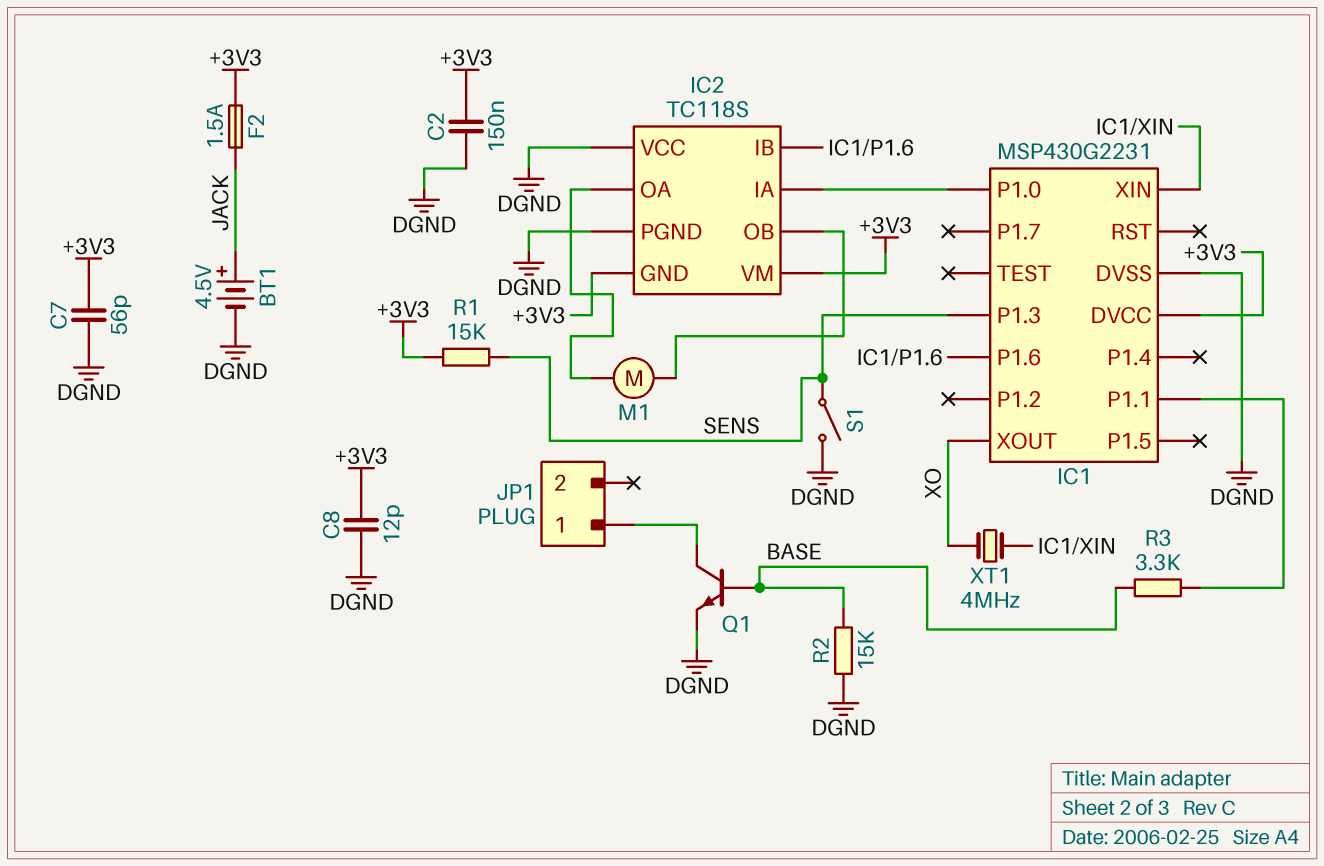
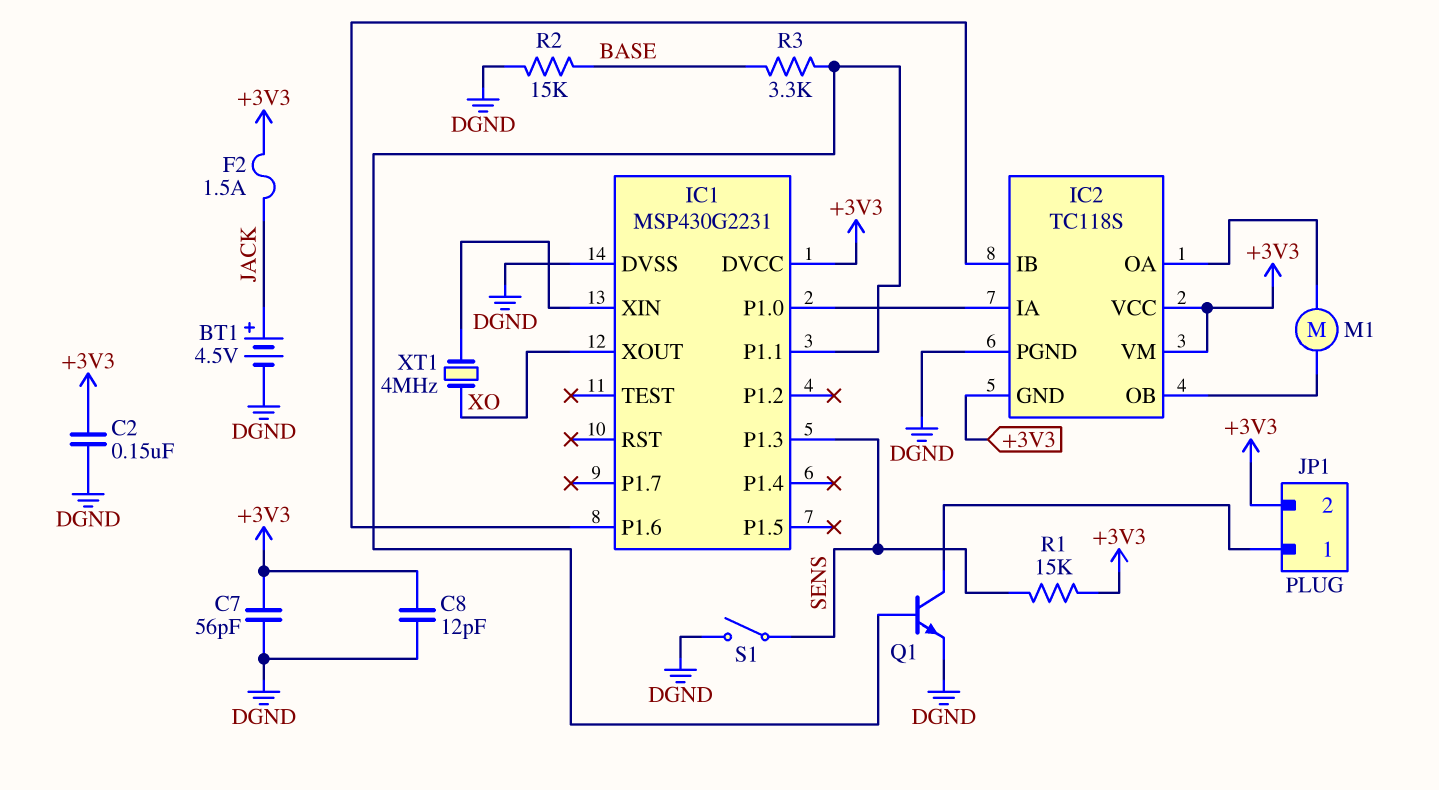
IC2 pin VCC: DGND -> +3V3
JP1 pin 2: none -> +3V3
Q1: NPN (B BASE, C JP1/1, E DGND) -> NPN (B IC1/P1.1, C JP1/1, E DGND)

